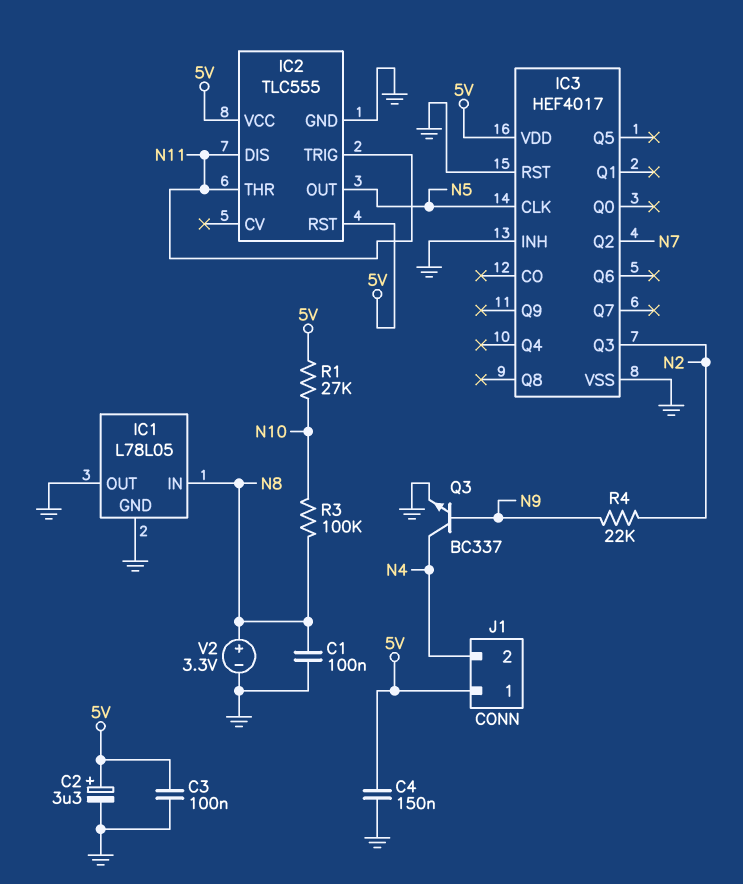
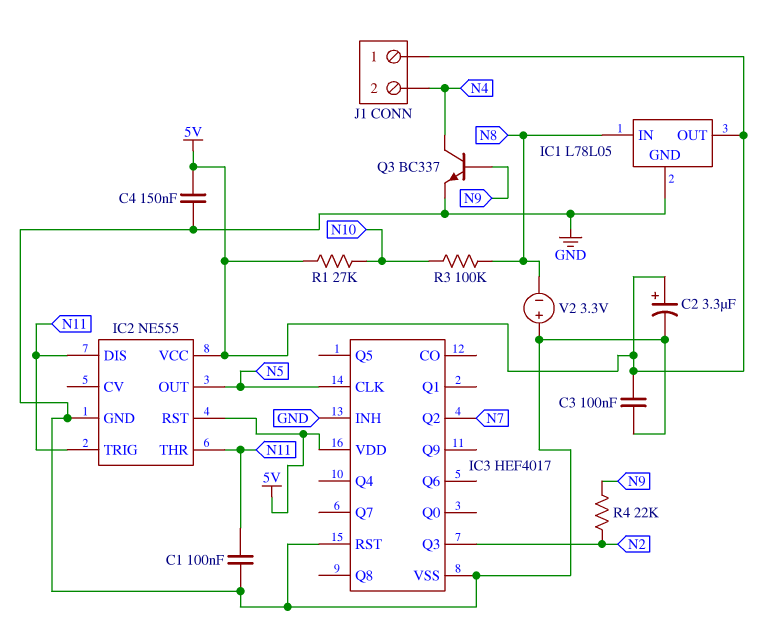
C1: 100nF (GND, N8) -> 100nF (GND, N11)
IC1 pin OUT: GND -> 5V
IC2: TLC555 -> NE555
V2: 3.3V (plus N8, minus GND) -> 3.3V (plus GND, minus N8)

